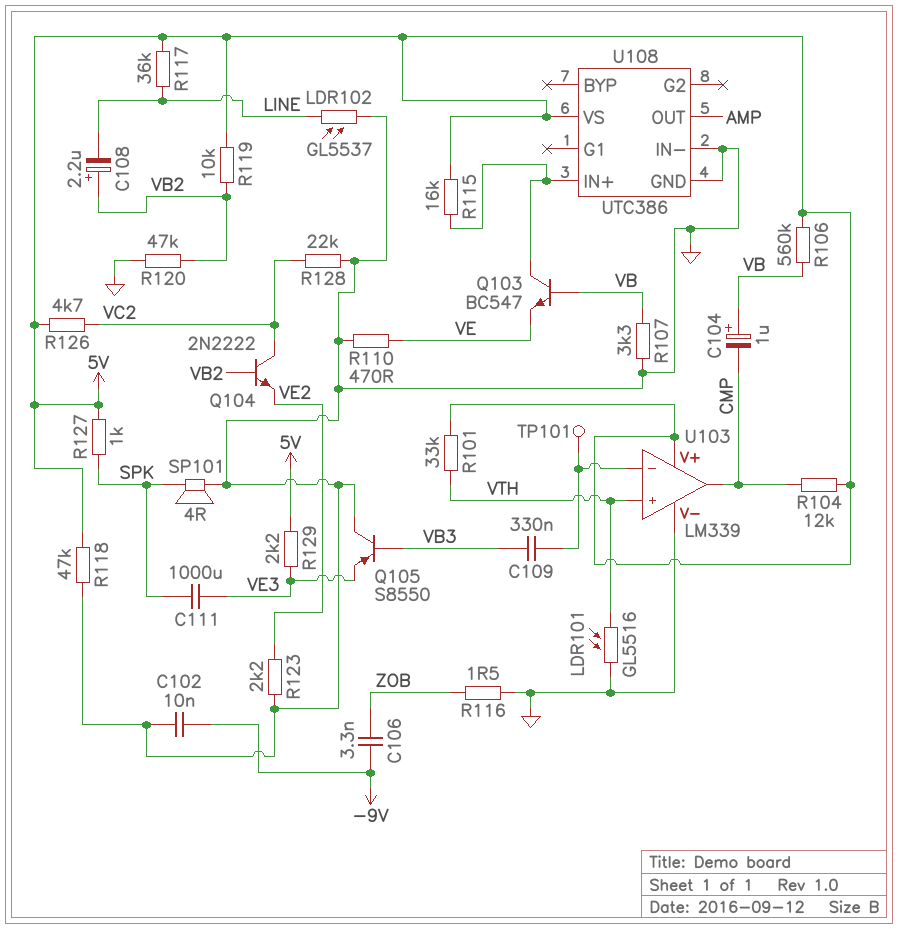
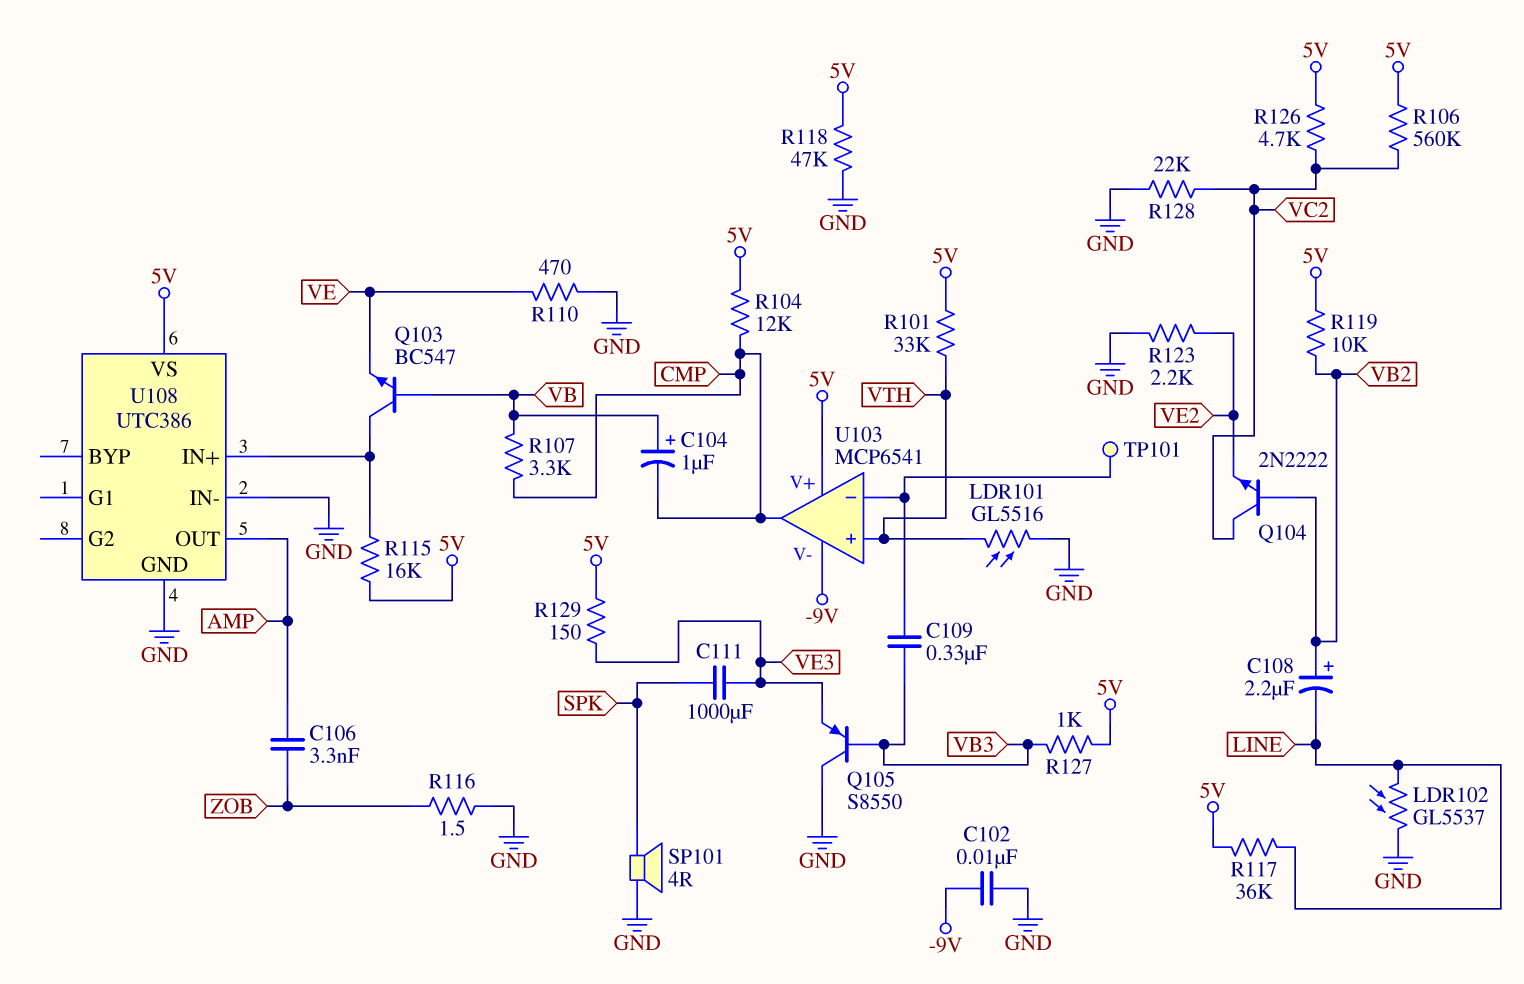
C106: 3.3nF (-9V, ZOB) -> 3.3nF (AMP, ZOB)
R106: 560k (5V, VB) -> 560k (5V, VC2)
R107: 3.3k (GND, VB) -> 3.3k (CMP, VB)
R120: 47k (GND, VB2) -> none
R127: 1k (5V, SPK) -> 1k (5V, VB3)
R129: 2.2k (5V, VE3) -> 150 (5V, VE3)
U103: LM339 -> MCP6541
U103 pin V-: GND -> -9V

